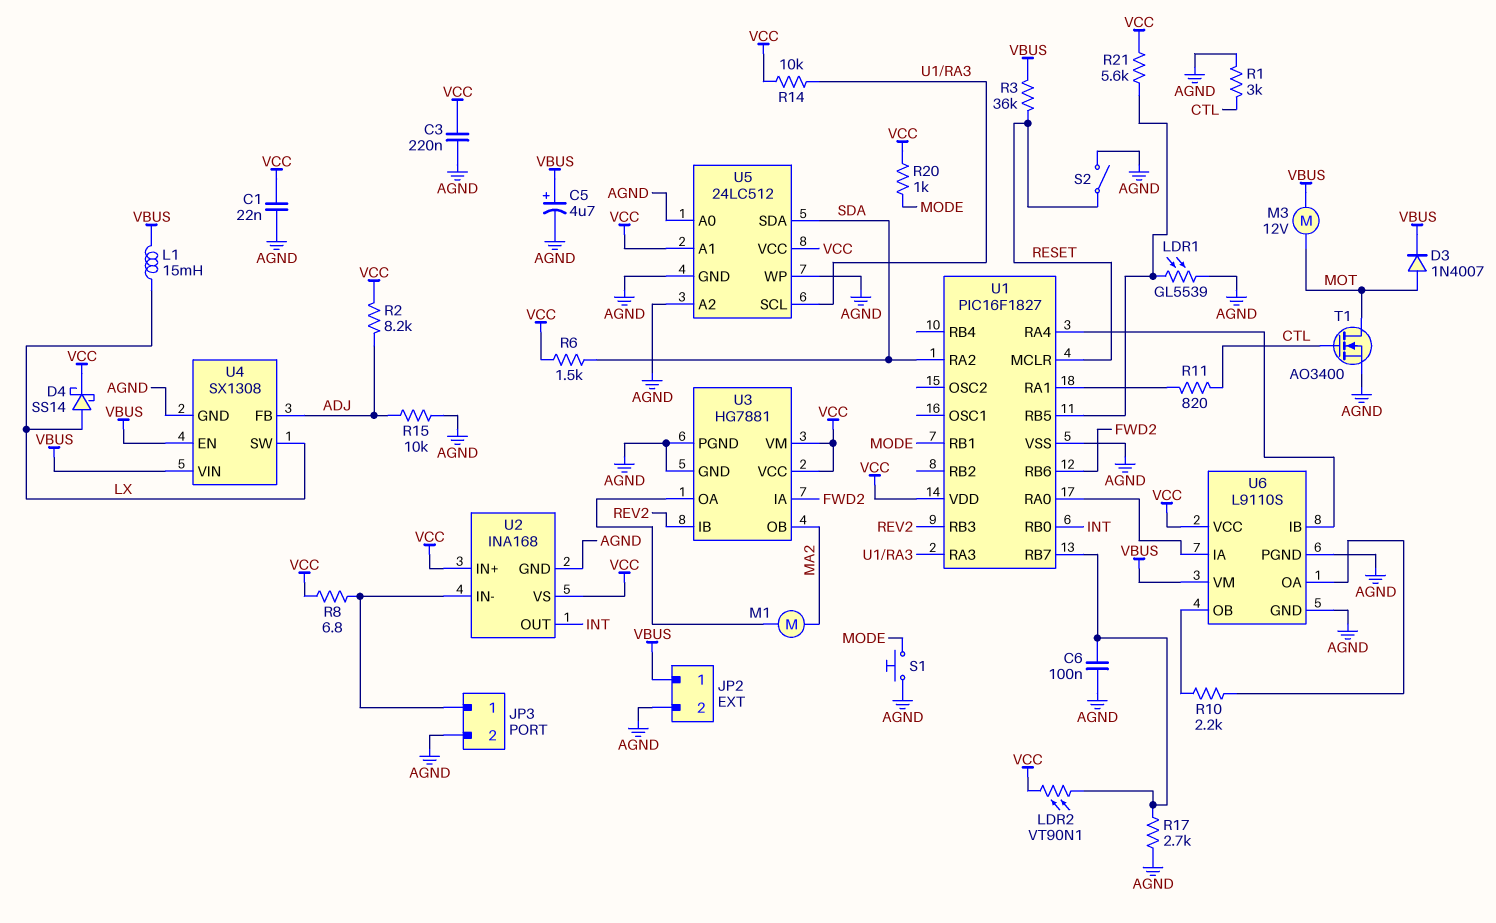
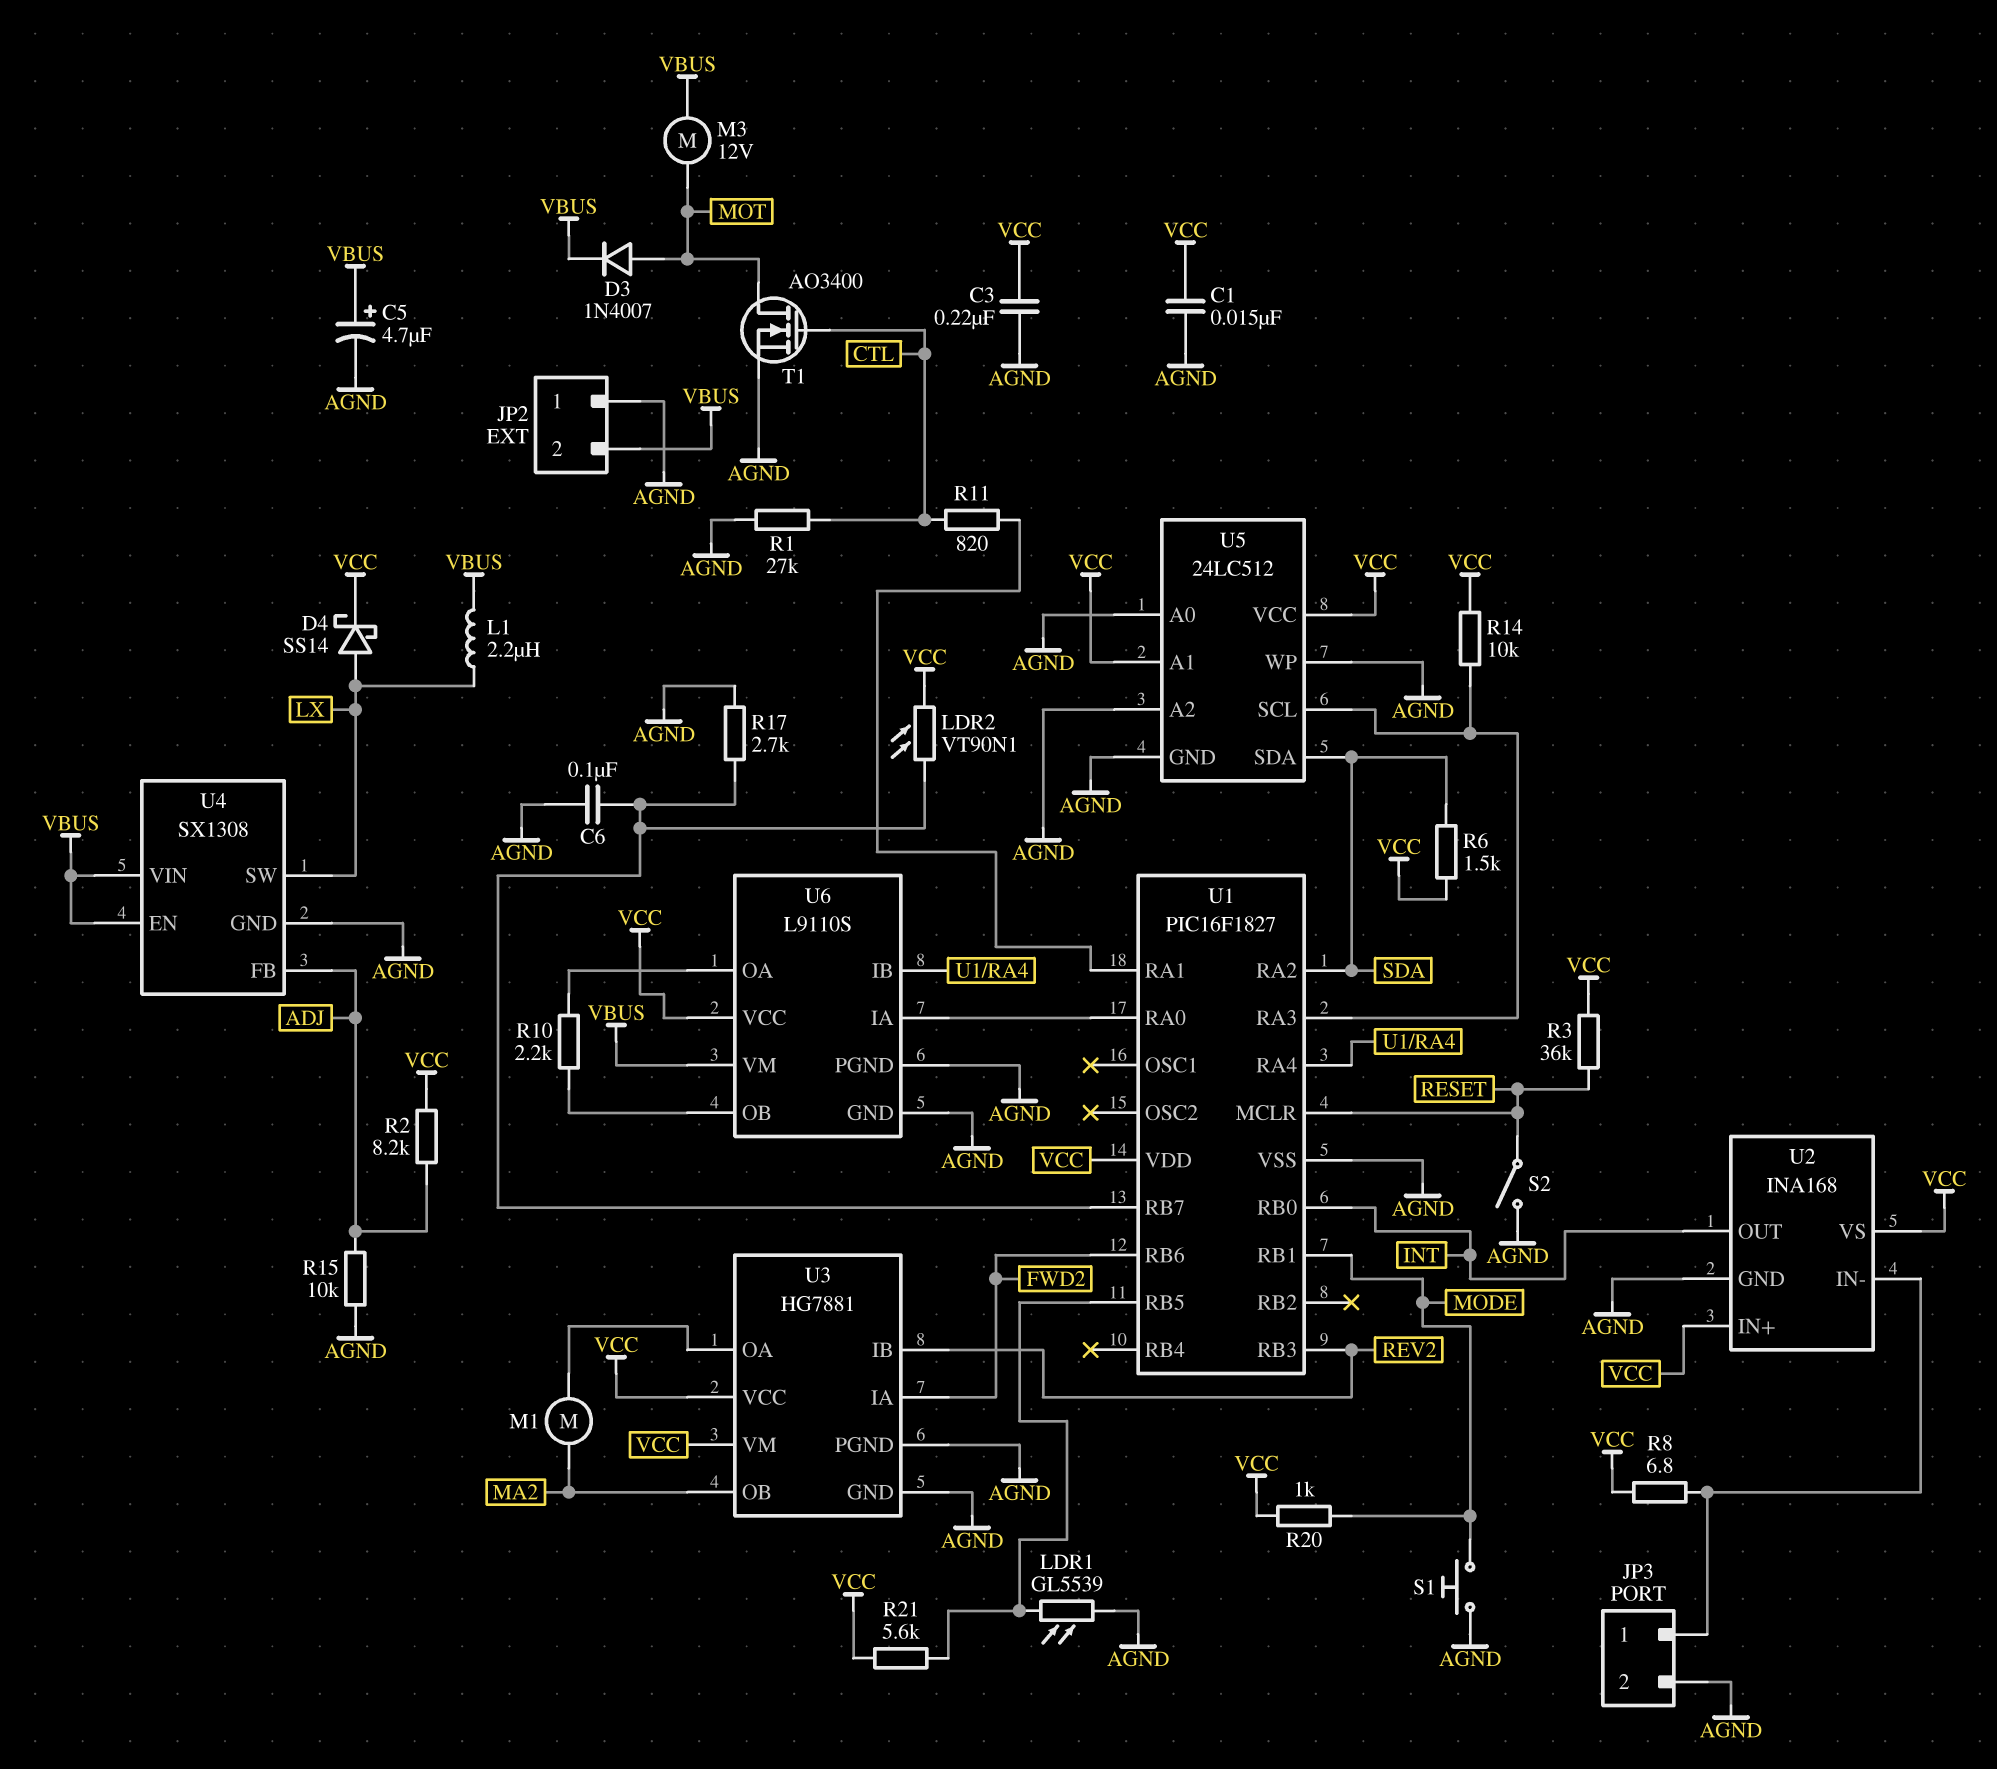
C1: 22nF (AGND, VCC) -> 15nF (AGND, VCC)
JP2 pin 1: VBUS -> AGND
JP2 pin 2: AGND -> VBUS
L1: 15mH (LX, VBUS) -> 2.2uH (LX, VBUS)
R1: 3k (AGND, CTL) -> 27k (AGND, CTL)
R3: 36k (RESET, VBUS) -> 36k (RESET, VCC)

